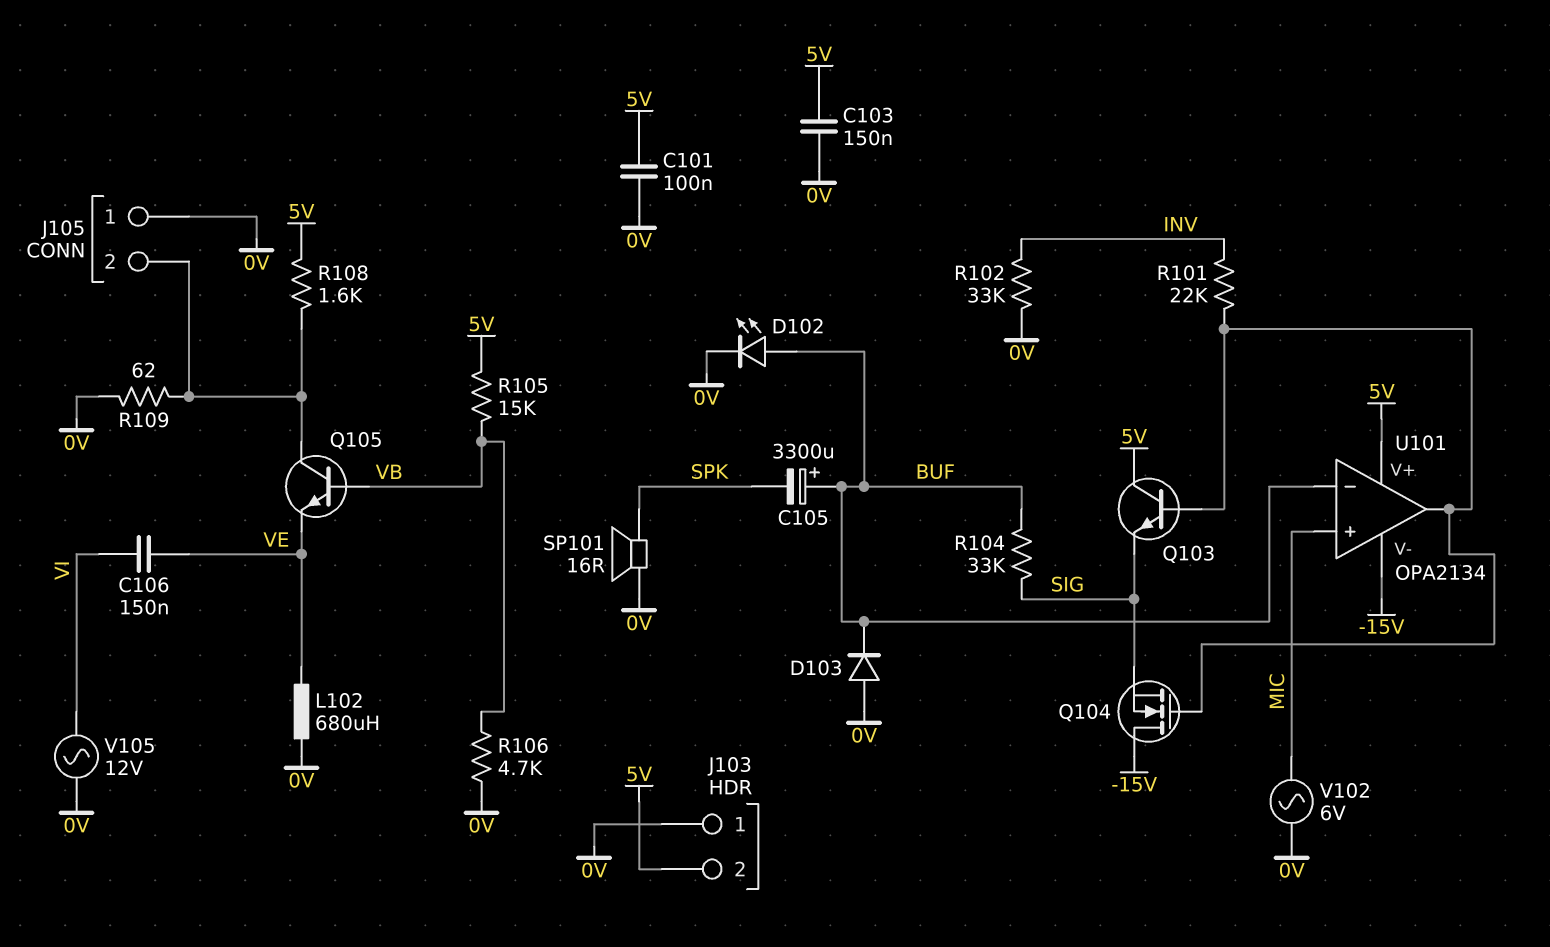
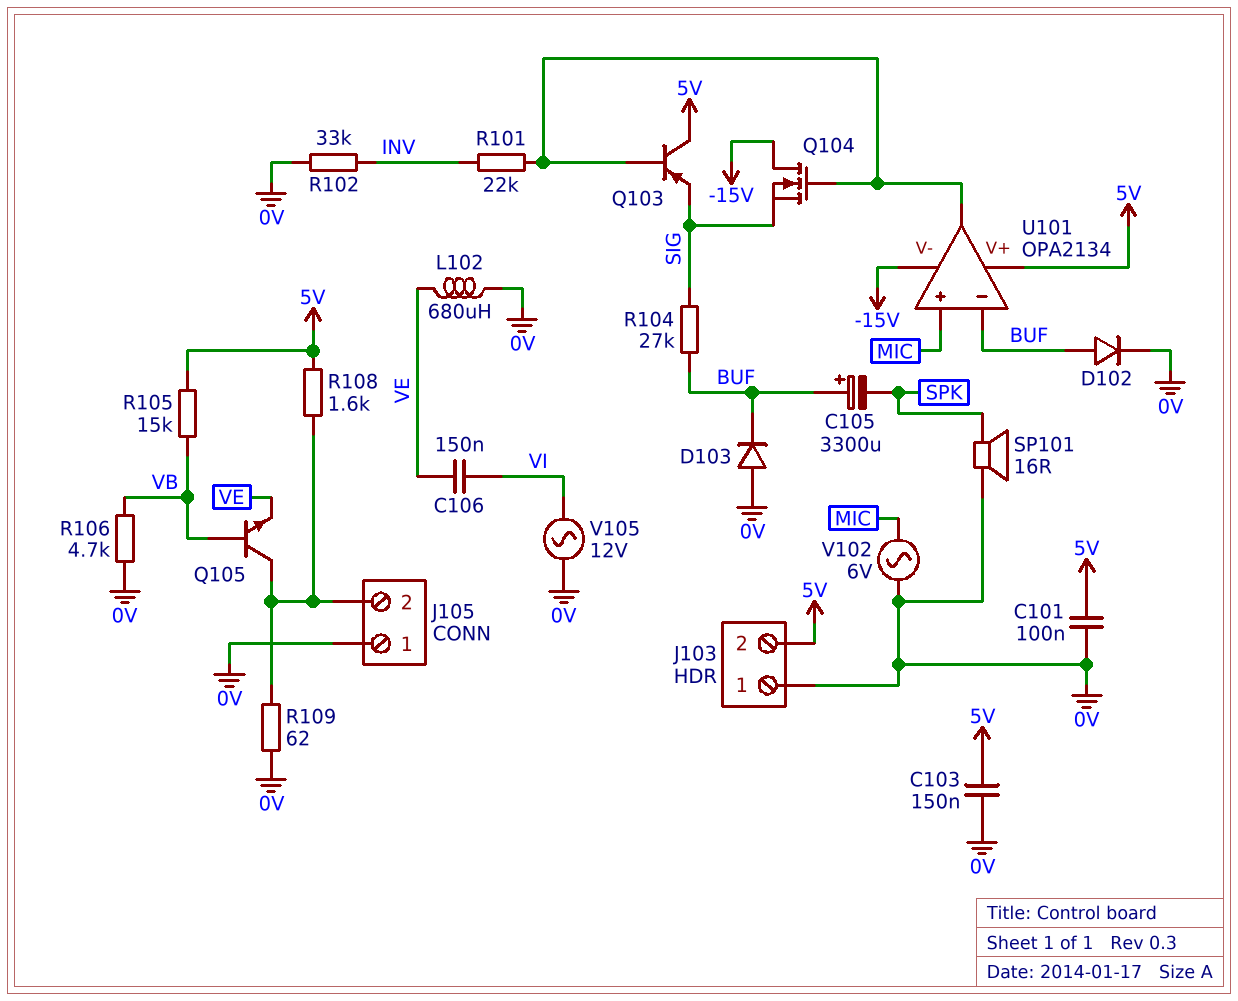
D102: LED (A BUF, K 0V) -> diode (A BUF, K 0V)
Q103: NPN (B U101/out, C 5V, E SIG) -> PNP (B U101/out, C 5V, E SIG)
R104: 33k (BUF, SIG) -> 27k (BUF, SIG)

